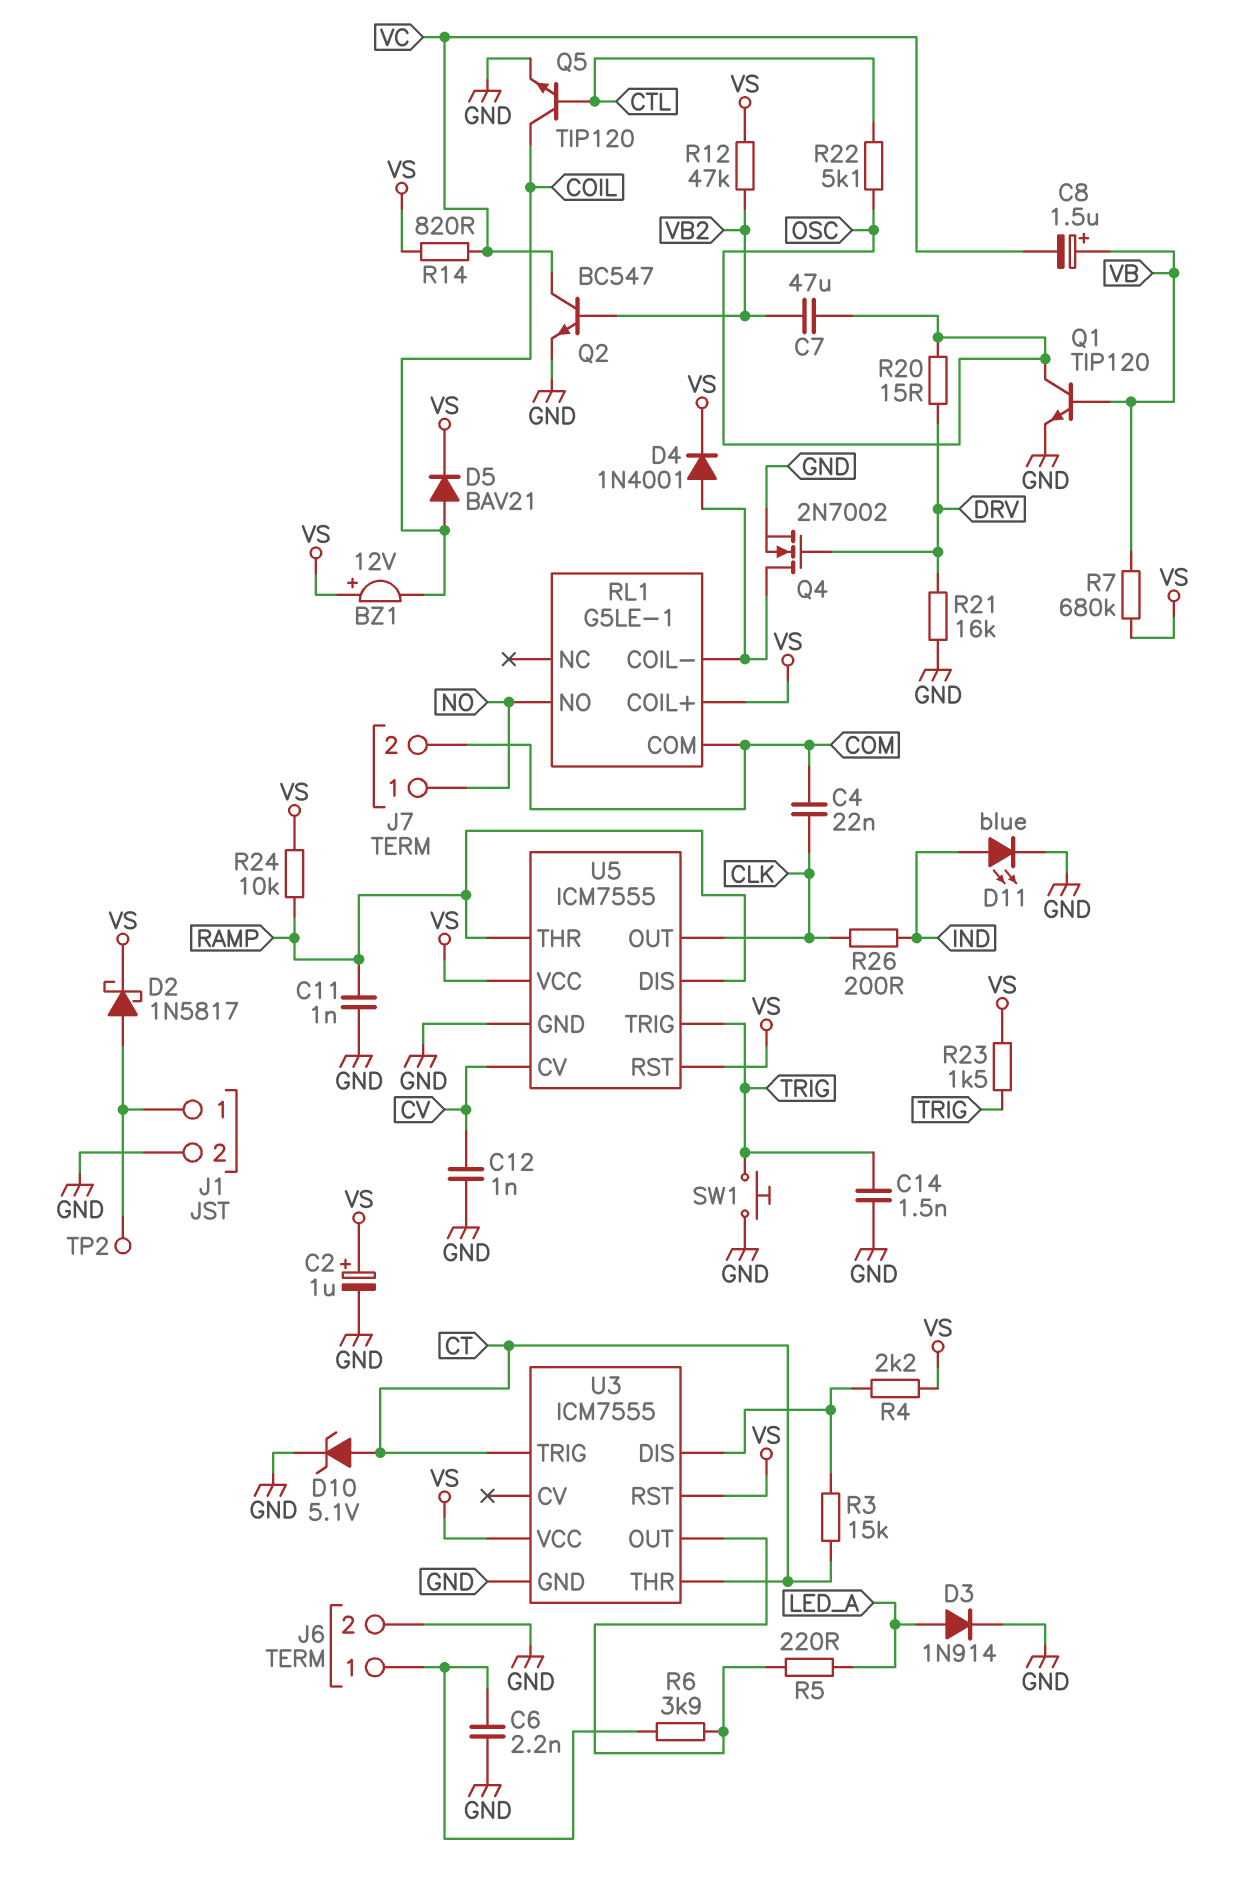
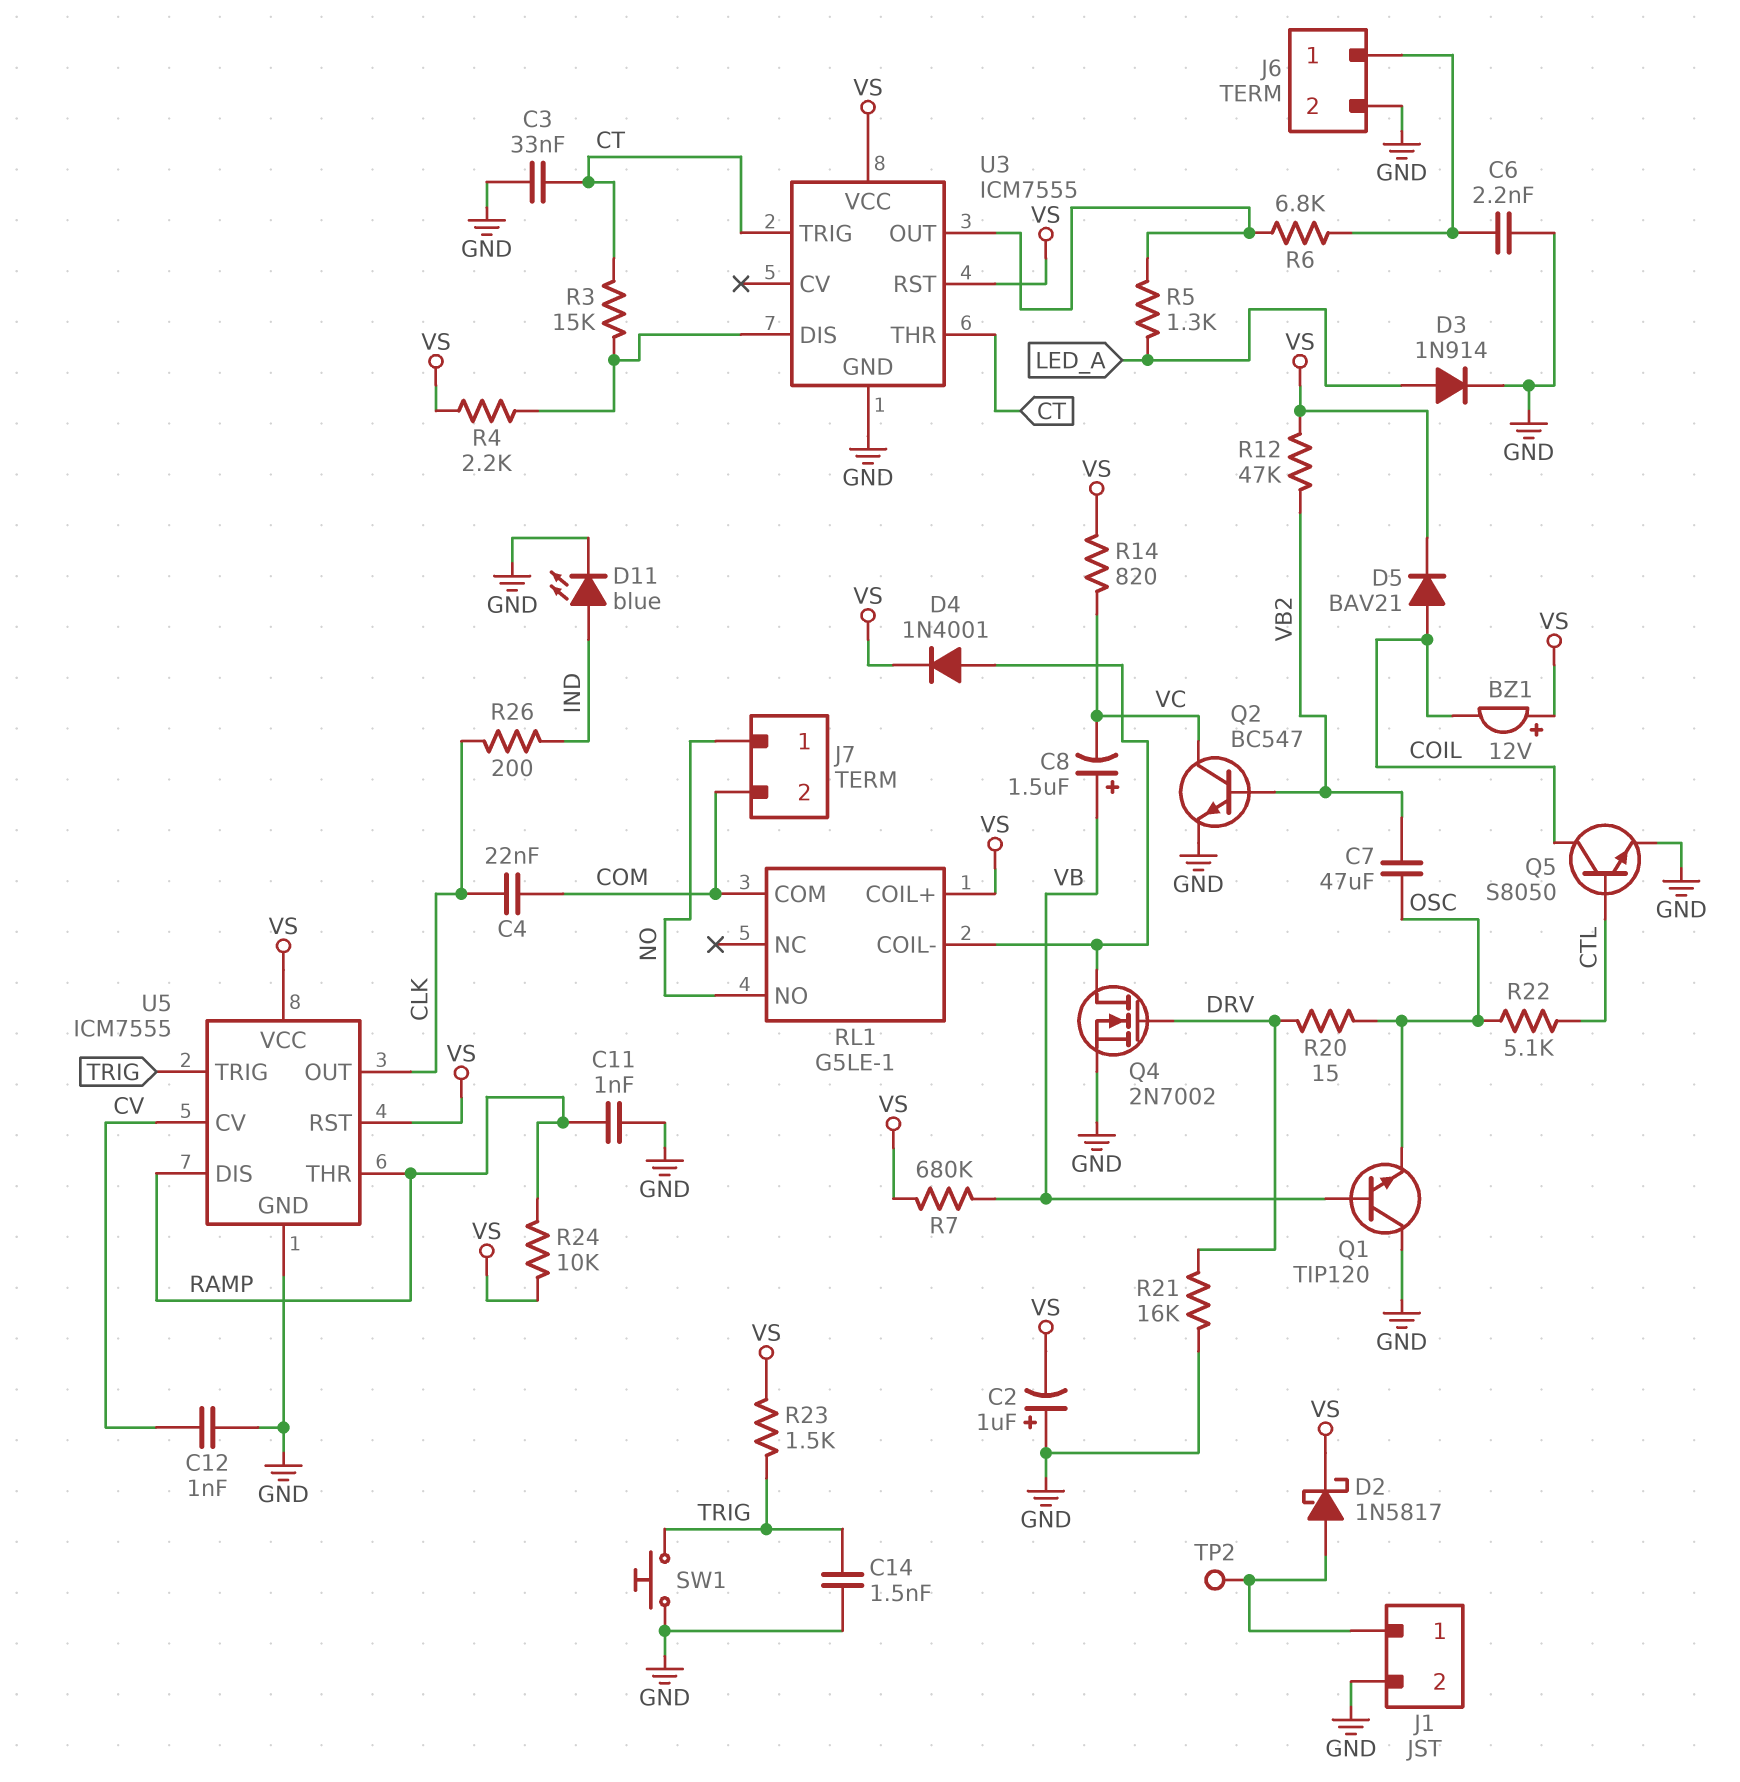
C2: 1uF (plus VS, minus GND) -> 1uF (plus GND, minus VS)
C3: none -> 33nF (CT, GND)
D10: zener 5.1V (A CT, K GND) -> none
Q1: NPN TIP120 (B VB, C OSC, E GND) -> NPN TIP120 (B VB, C GND, E OSC)
Q5: NPN TIP120 (B CTL, C COIL, E GND) -> NPN S8050 (B CTL, C COIL, E GND)
R5: 220 (LED_A, U3/OUT) -> 1.3k (LED_A, U3/OUT)
R6: 3.9k (J6/1, U3/OUT) -> 6.8k (J6/1, U3/OUT)

